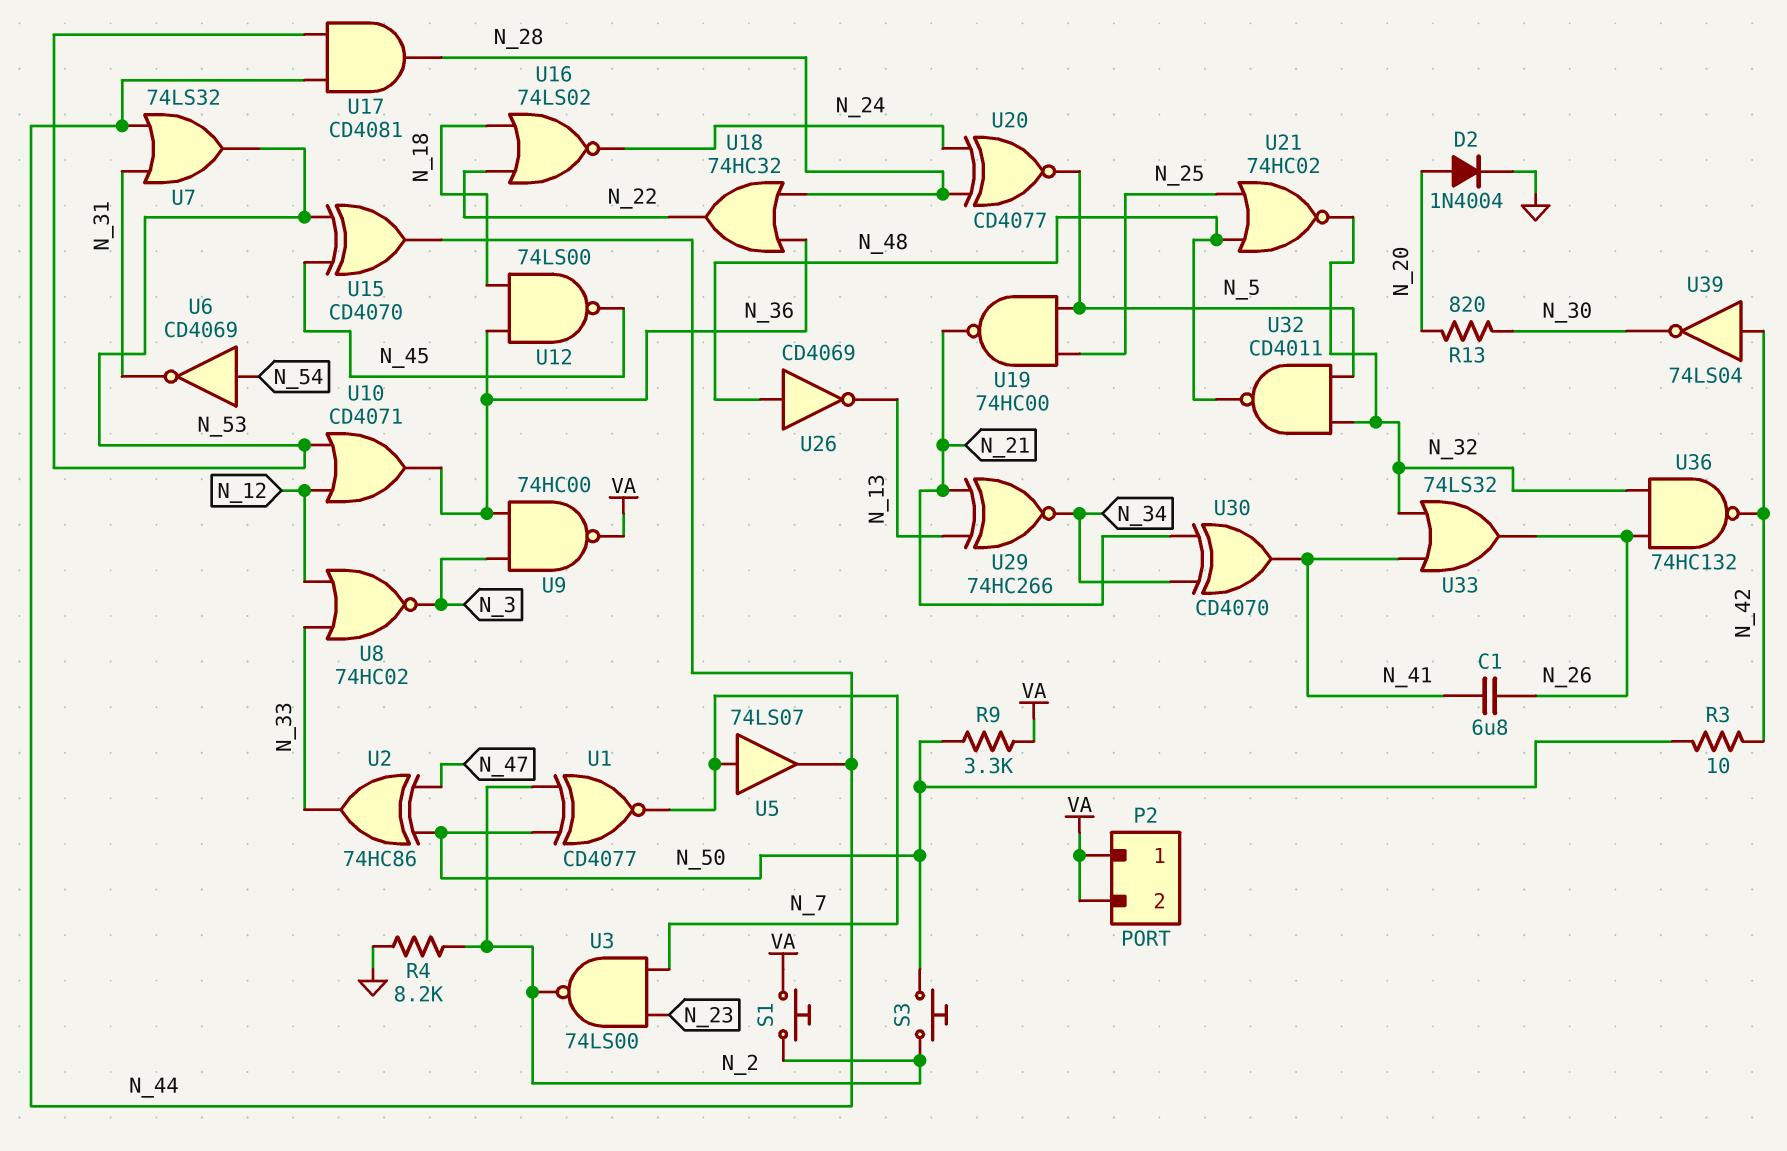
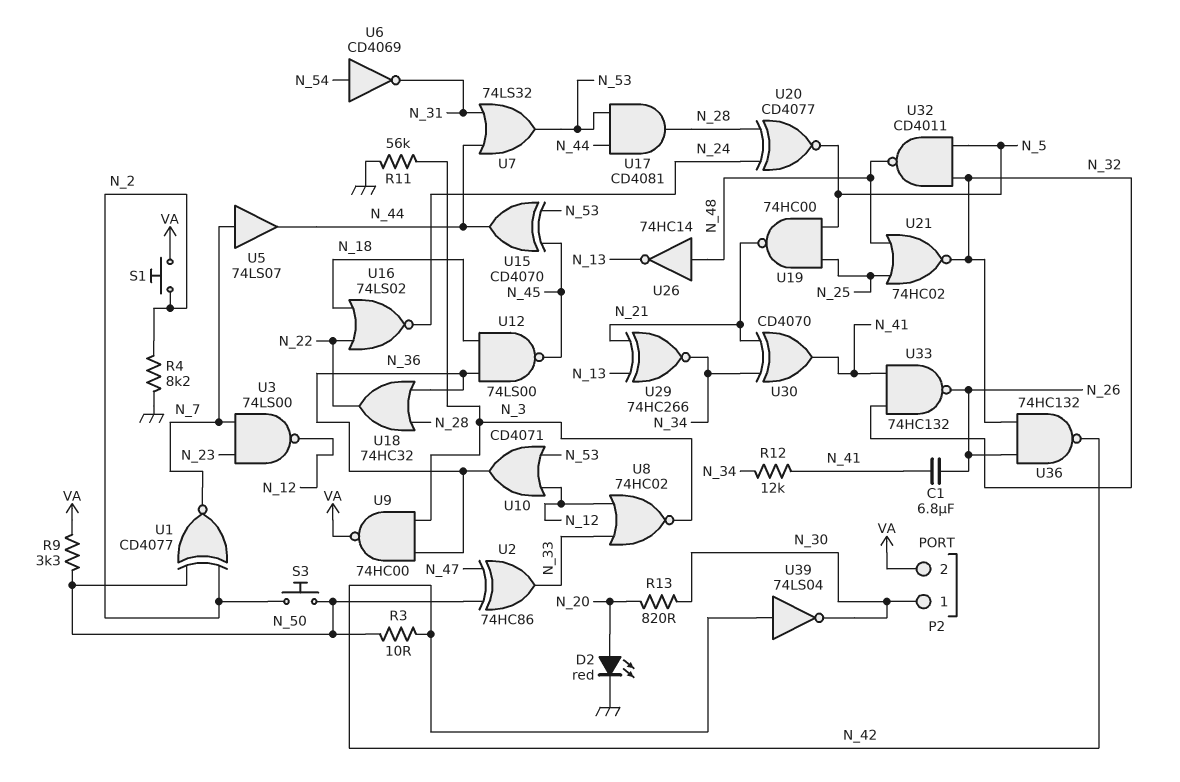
D2: diode 1N4004 (A N_20, K GND) -> LED red (A N_20, K GND)
P2 pin 1: VA -> N_30
R11: none -> 56k (GND, N_3)
R12: none -> 12k (N_34, N_41)
U3: NAND 74LS00 (in N_7, in N_23, out N_2) -> NAND 74LS00 (in N_7, in N_23, out N_12)
U26: NOT CD4069 (in N_48, out N_13) -> NOT 74HC14 (in N_48, out N_13)
U33: OR 74LS32 (in N_32, in N_41, out N_26) -> NAND 74HC132 (in N_32, in N_41, out N_26)

